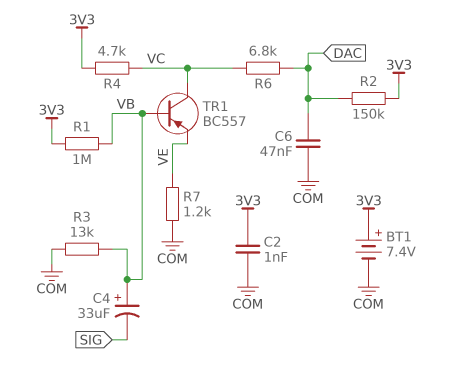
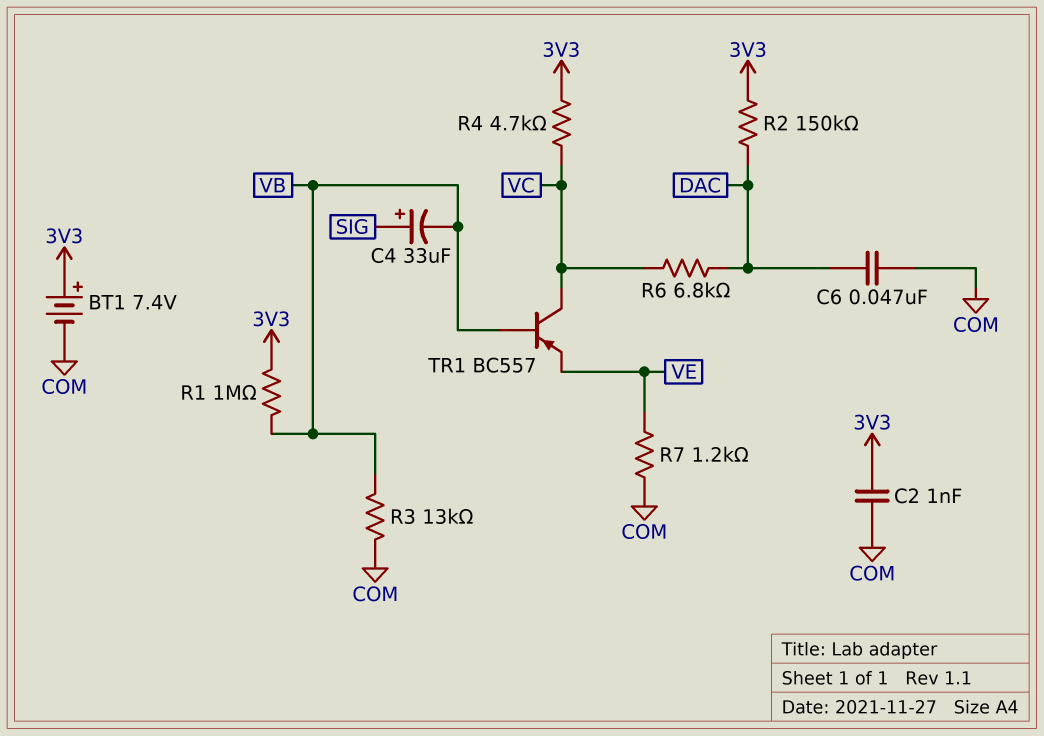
C4: 33uF (plus VB, minus SIG) -> 33uF (plus SIG, minus VB)

